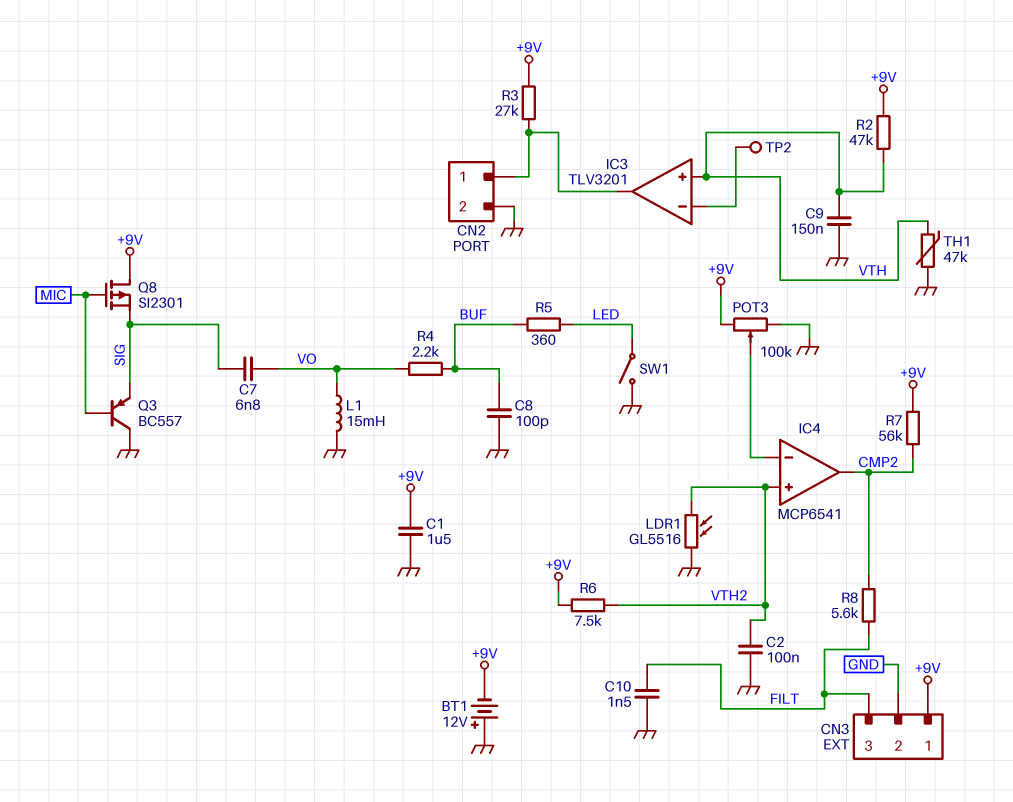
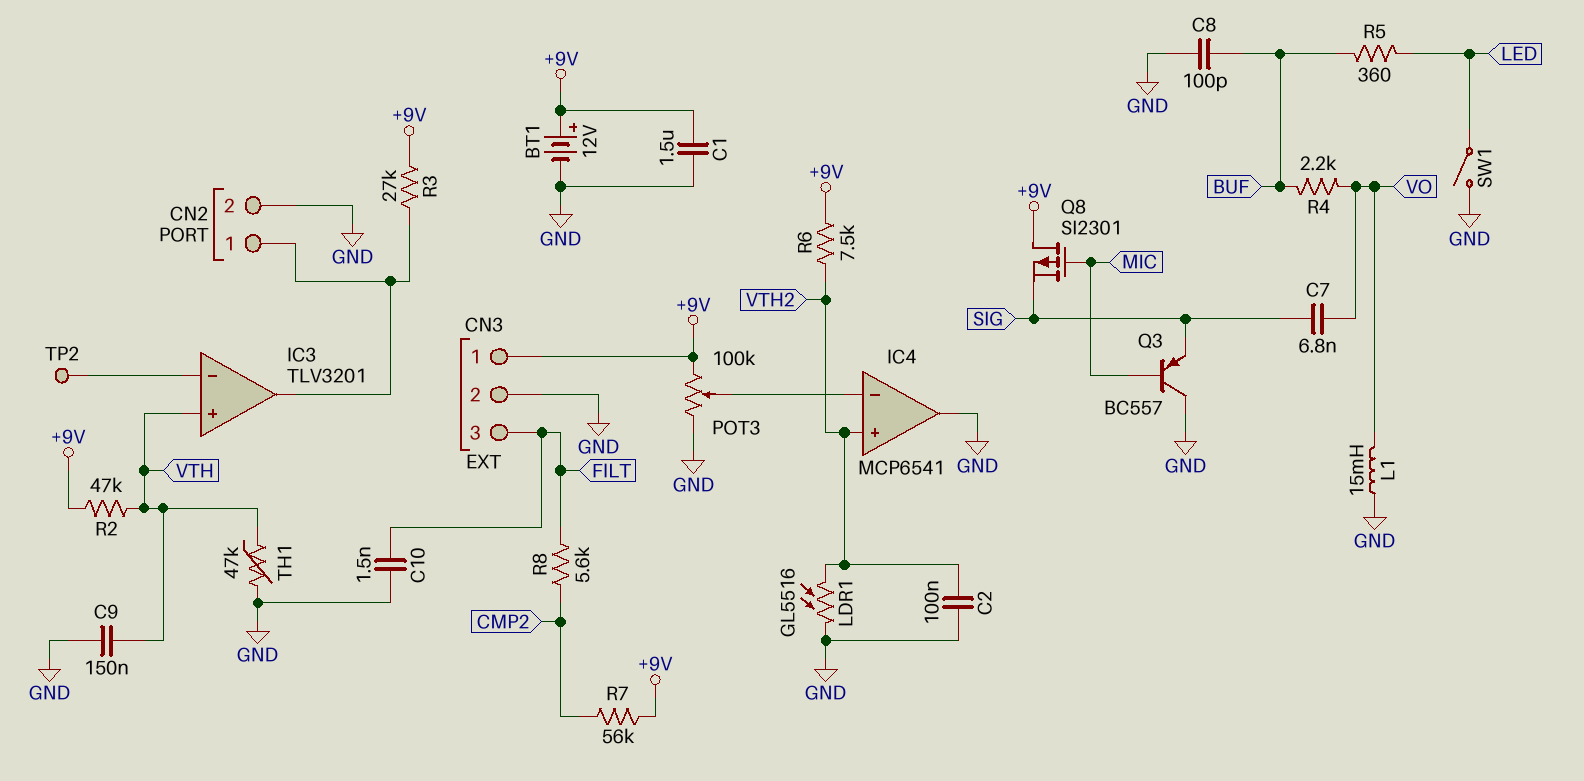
BT1: 12V (plus GND, minus +9V) -> 12V (plus +9V, minus GND)
IC4 pin out: CMP2 -> GND

